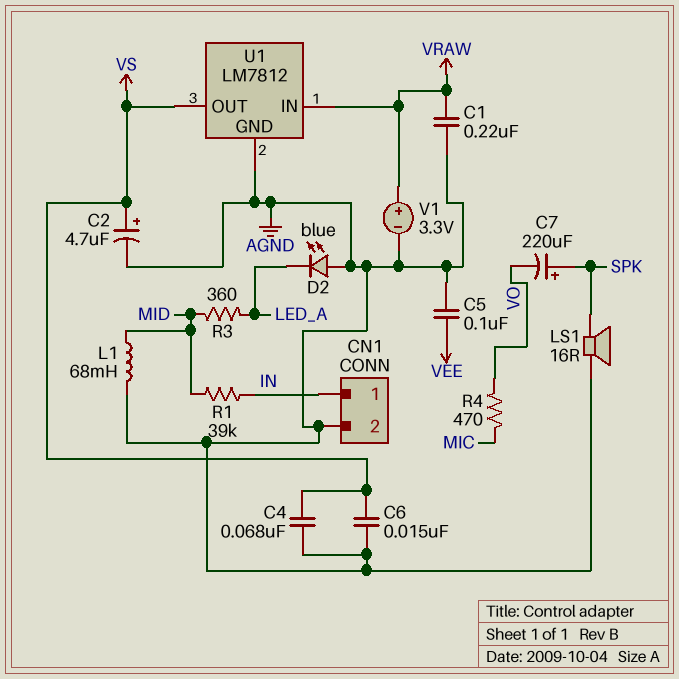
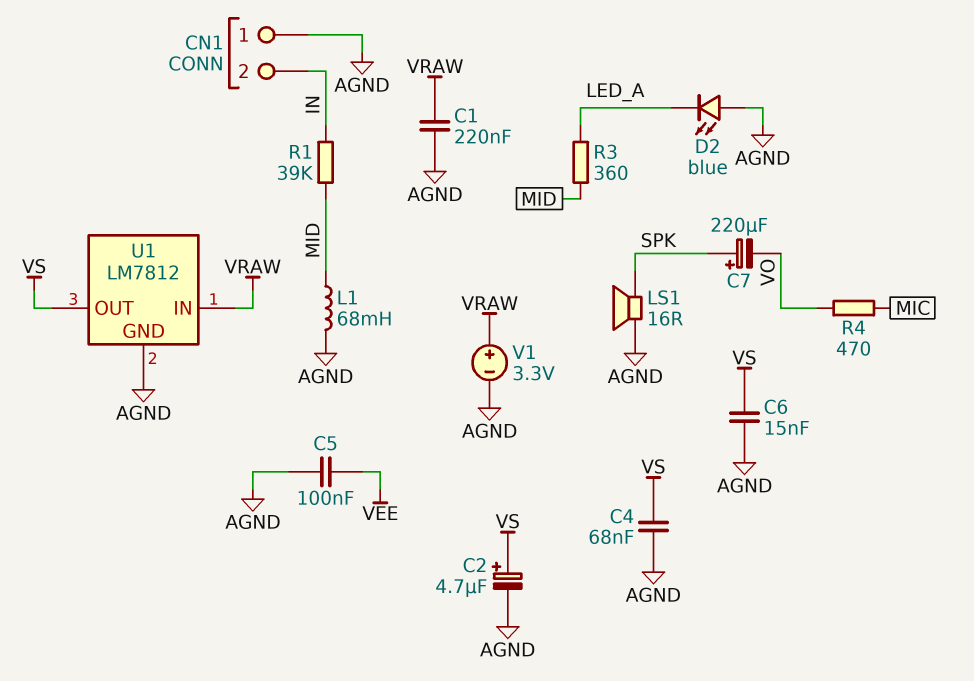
CN1 pin 1: IN -> AGND
CN1 pin 2: AGND -> IN

